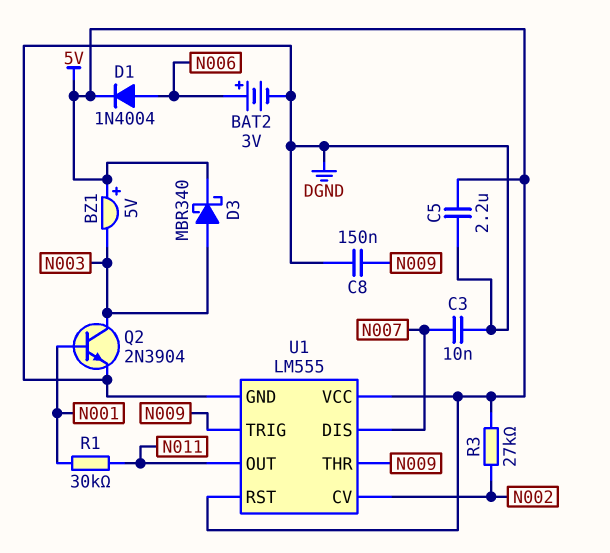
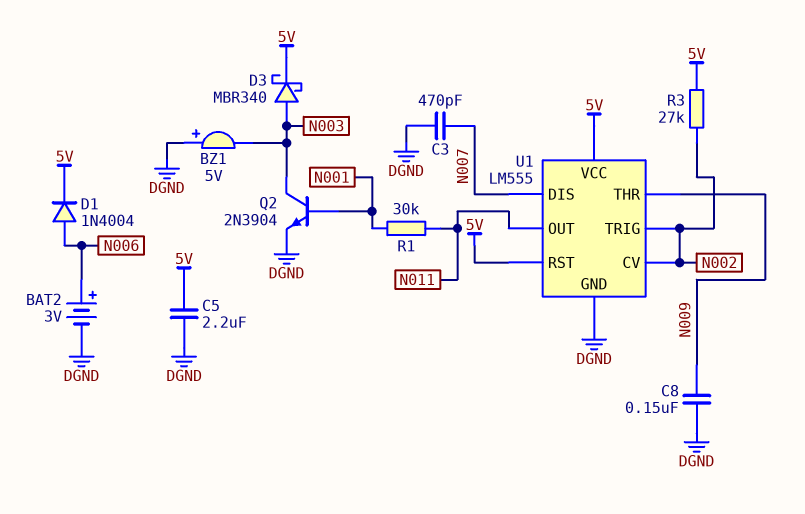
BZ1: buzzer 5V (plus 5V, minus N003) -> buzzer 5V (plus DGND, minus N003)
C3: 10nF (DGND, N007) -> 470pF (DGND, N007)
U1 pin TRIG: N009 -> N002

